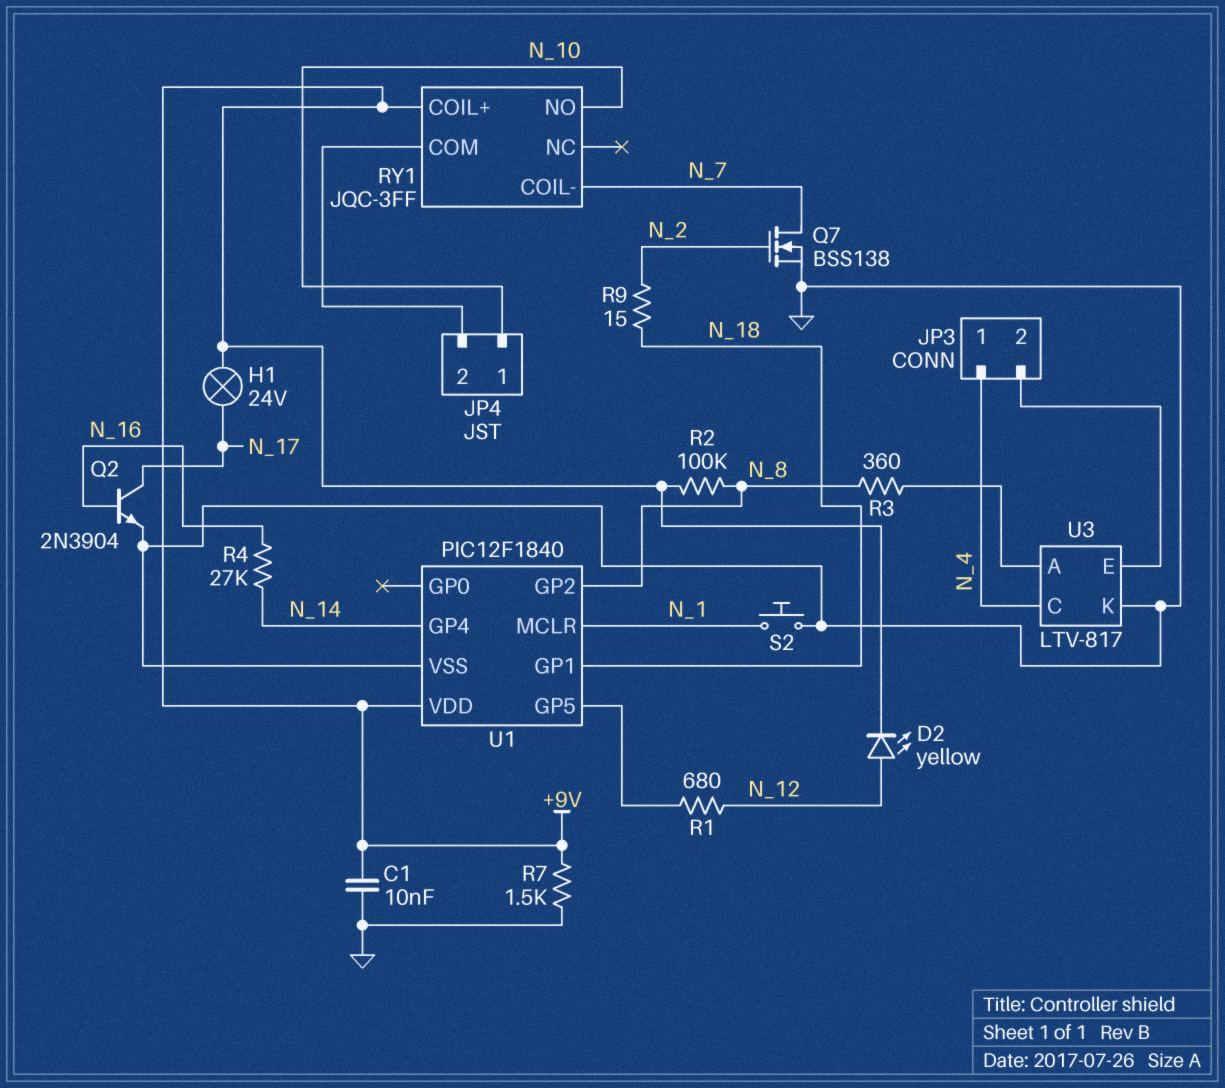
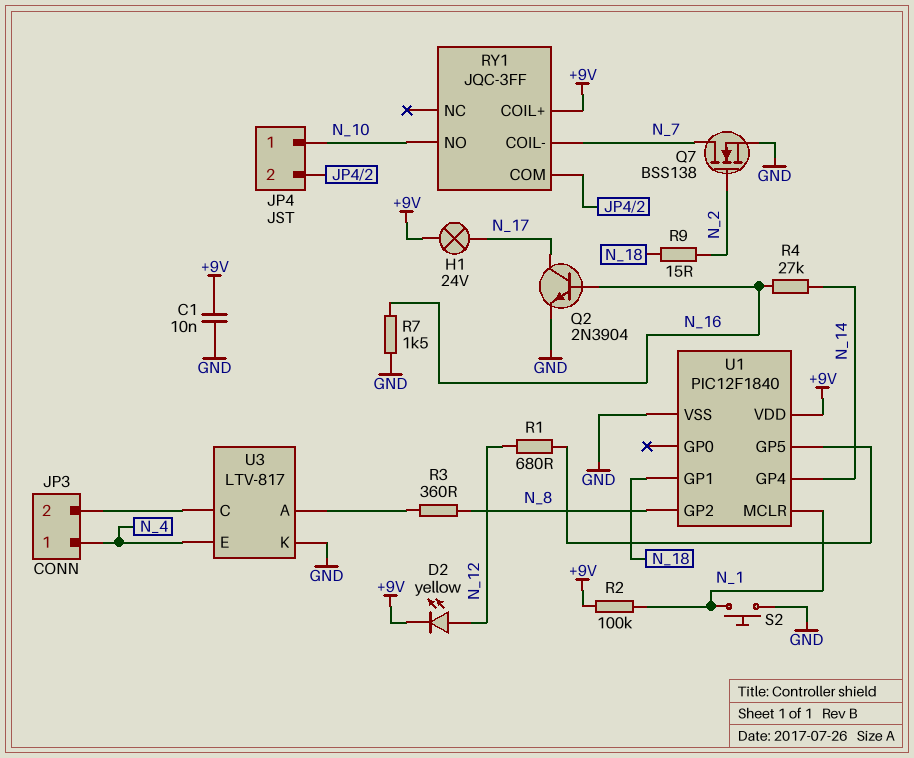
R2: 100k (+9V, N_8) -> 100k (+9V, N_1)
R7: 1.5k (+9V, GND) -> 1.5k (GND, N_16)
U3 pin C: N_4 -> JP3/2
U3 pin E: JP3/2 -> N_4

